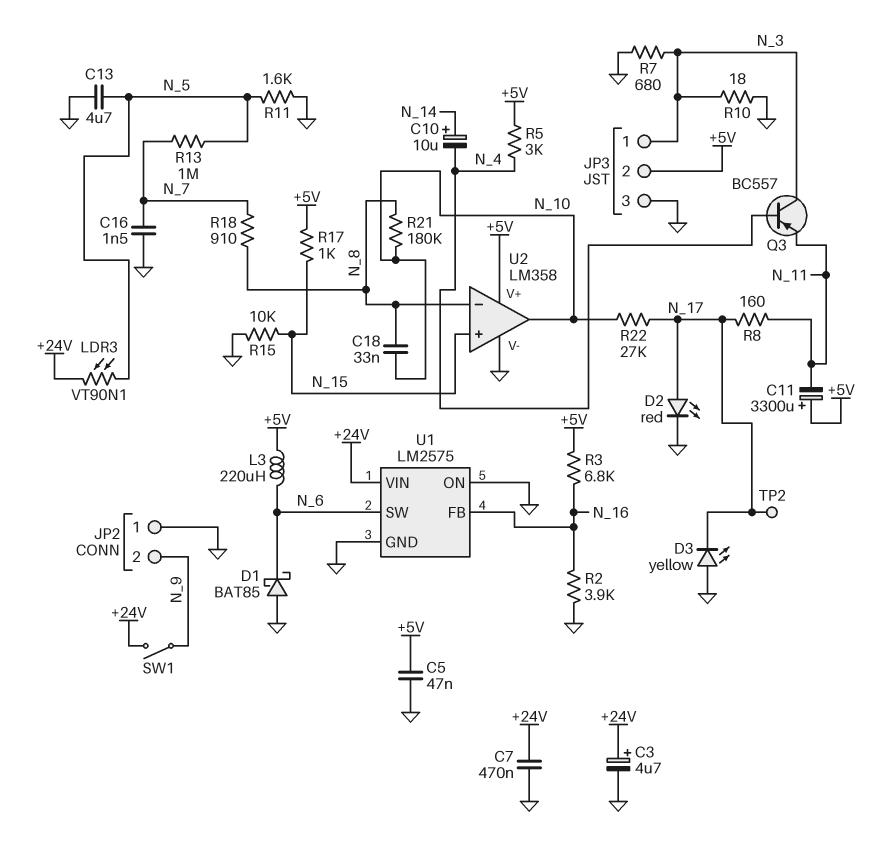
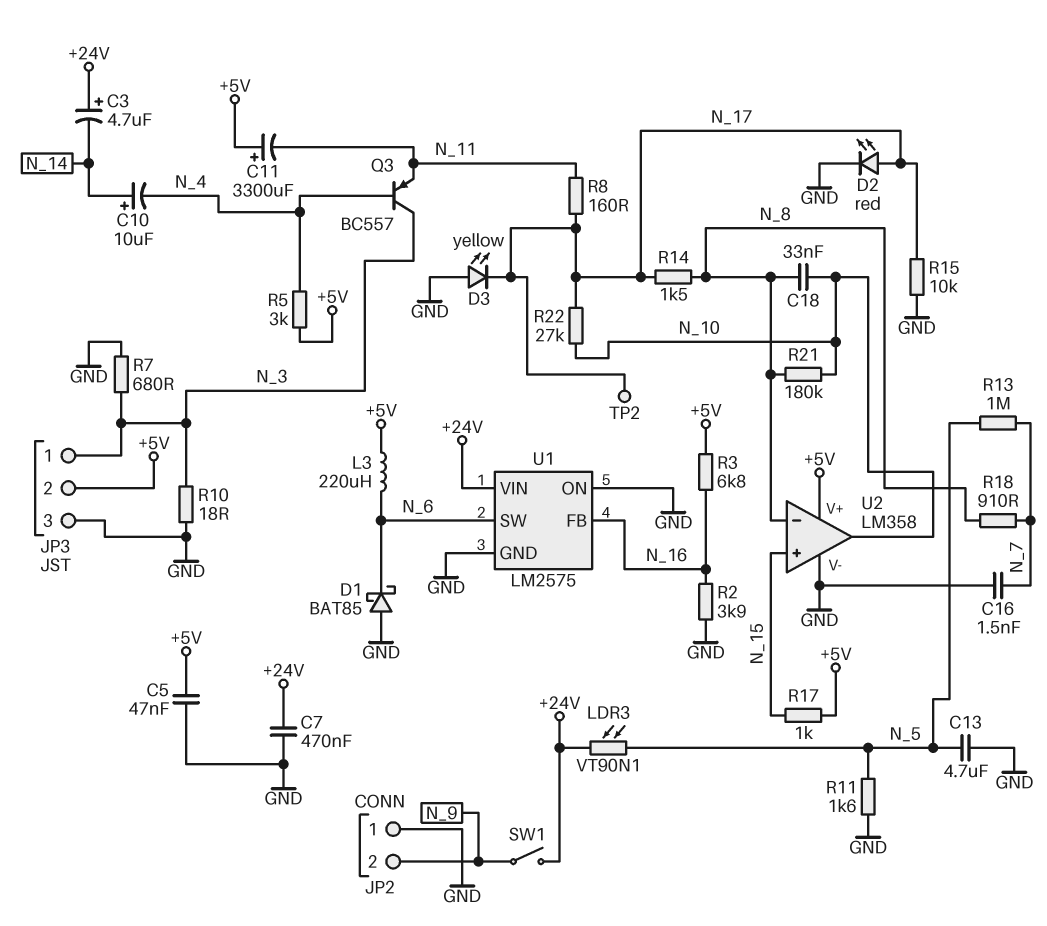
C3: 4.7uF (plus +24V, minus GND) -> 4.7uF (plus +24V, minus N_14)
R14: none -> 1.5k (N_8, N_17)
R15: 10k (GND, N_15) -> 10k (GND, N_17)

